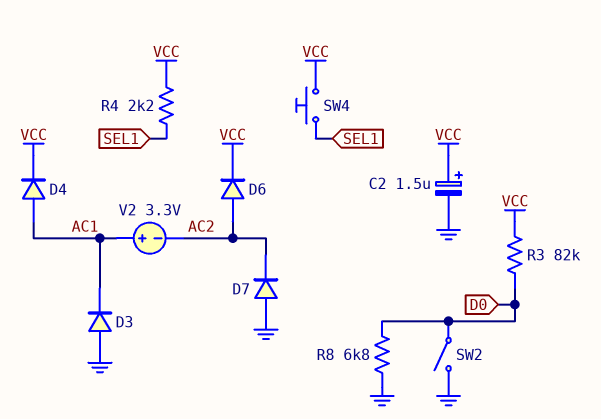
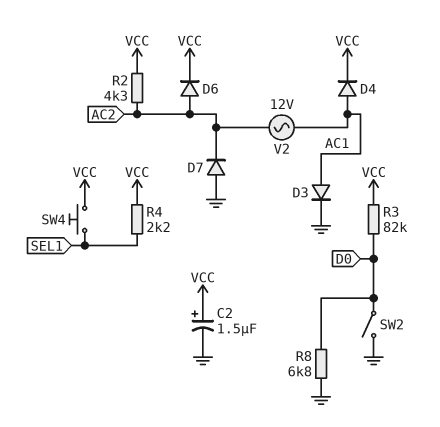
D3: diode (A GND, K AC1) -> diode (A AC1, K GND)
R2: none -> 4.3k (AC2, VCC)
V2: 3.3V (plus AC1, minus AC2) -> AC 12V (AC1, AC2)

